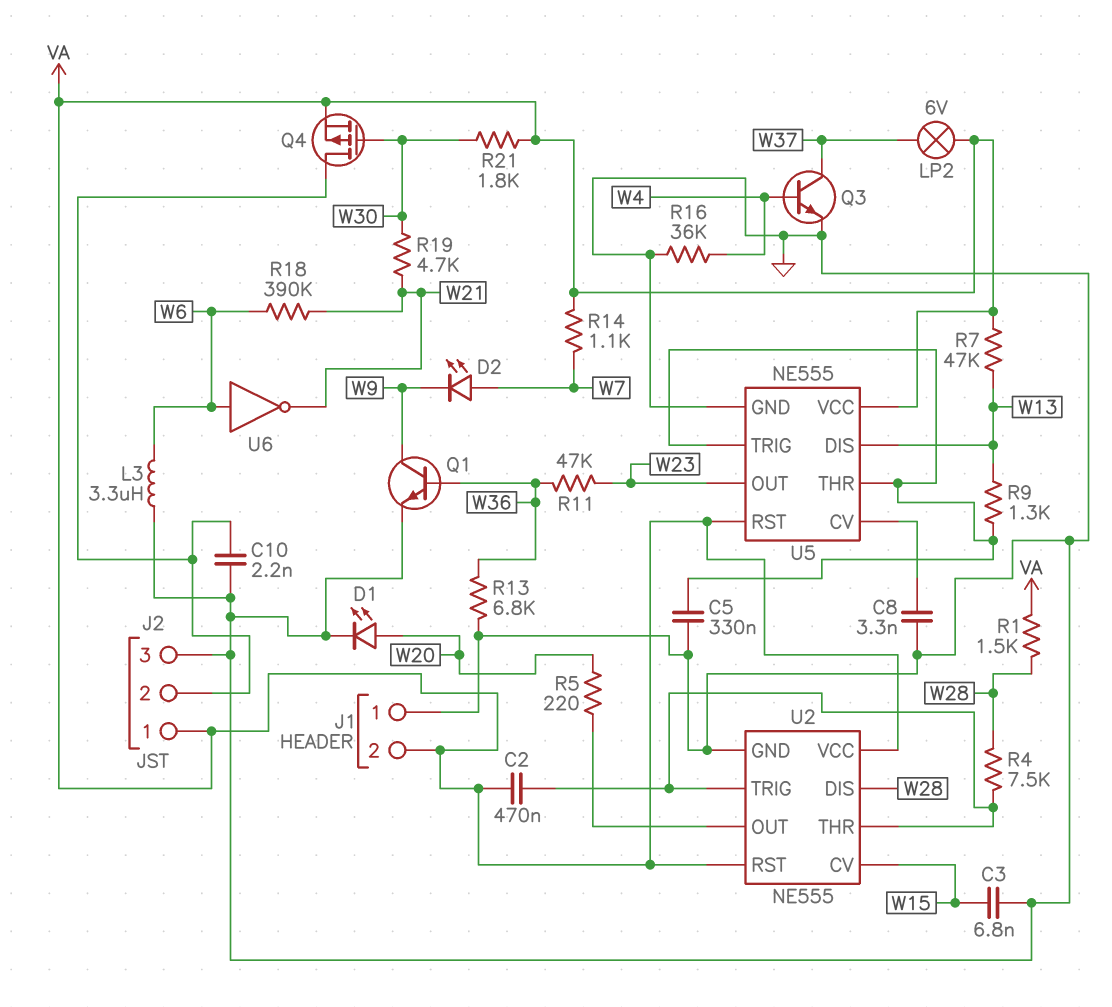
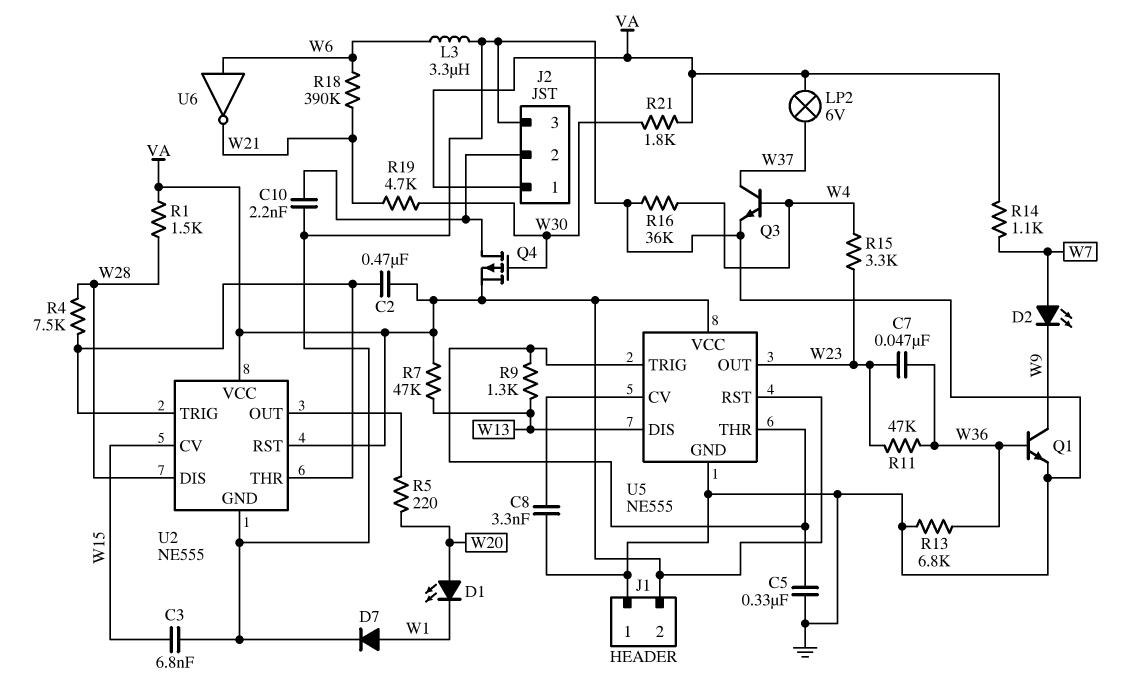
C7: none -> 47nF (W23, W36)
D1: LED (A W20, K GND) -> LED (A W20, K W1)
D7: none -> diode (A W1, K GND)
R15: none -> 3.3k (W4, W23)

